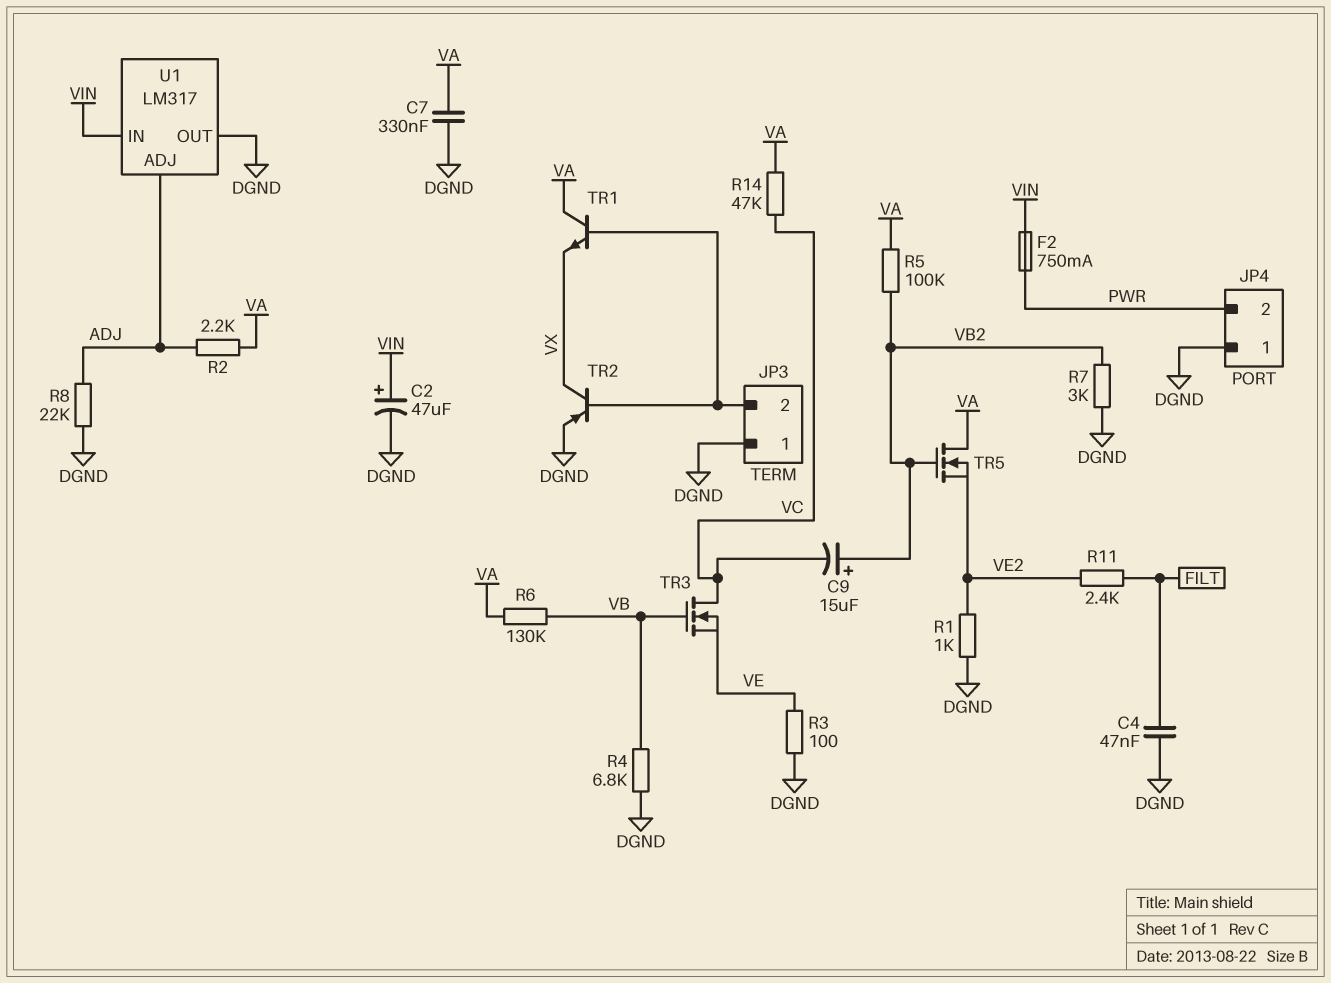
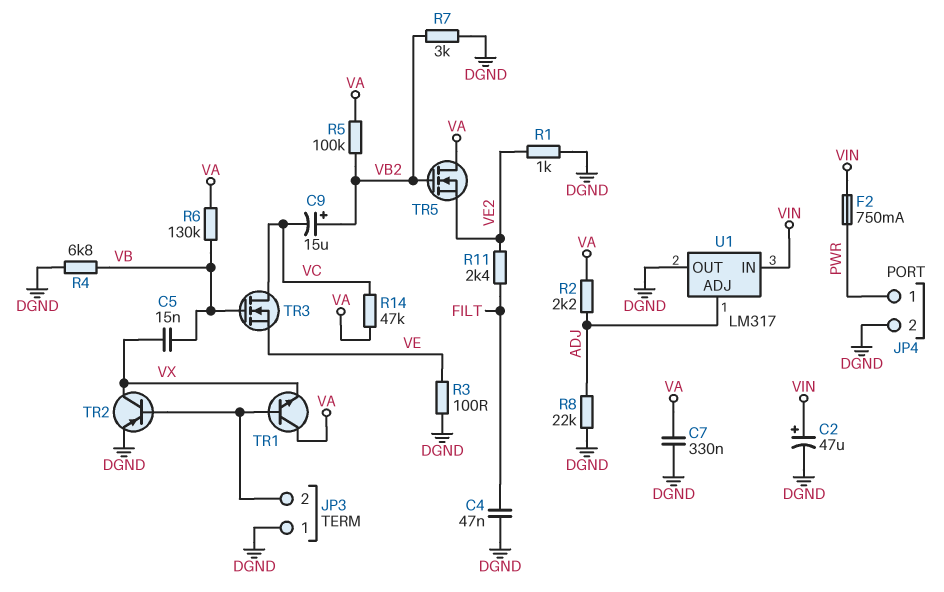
C5: none -> 15nF (VB, VX)
JP4 pin 1: DGND -> PWR
JP4 pin 2: PWR -> DGND

